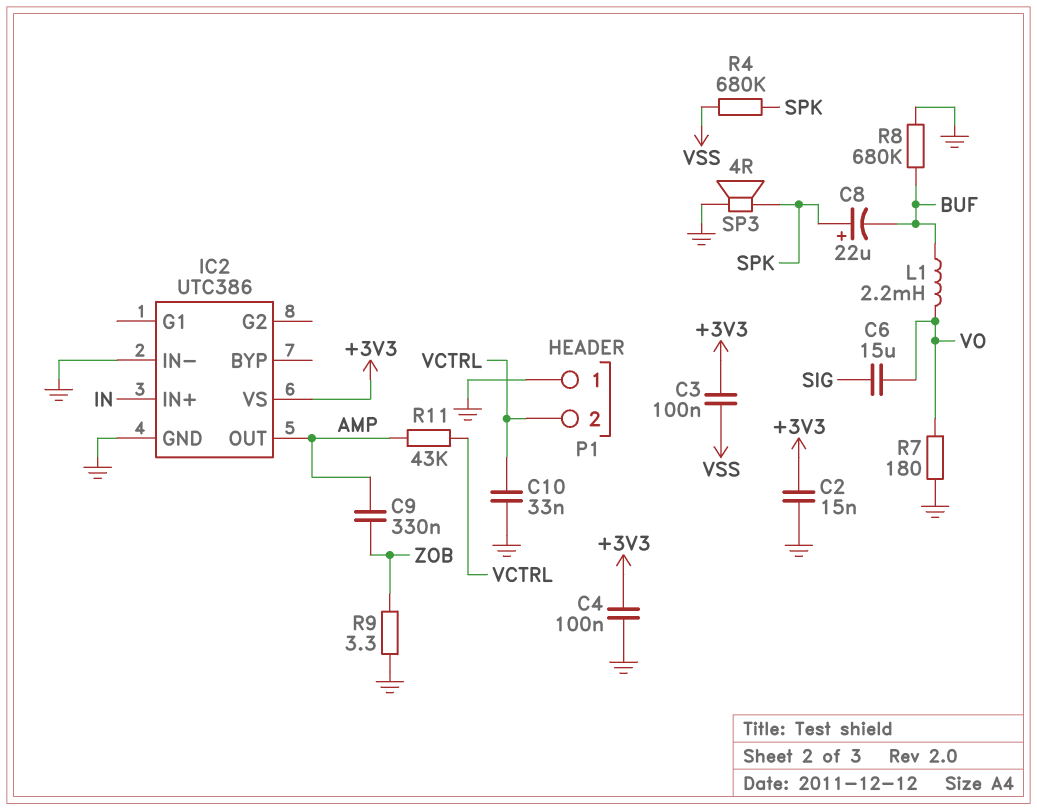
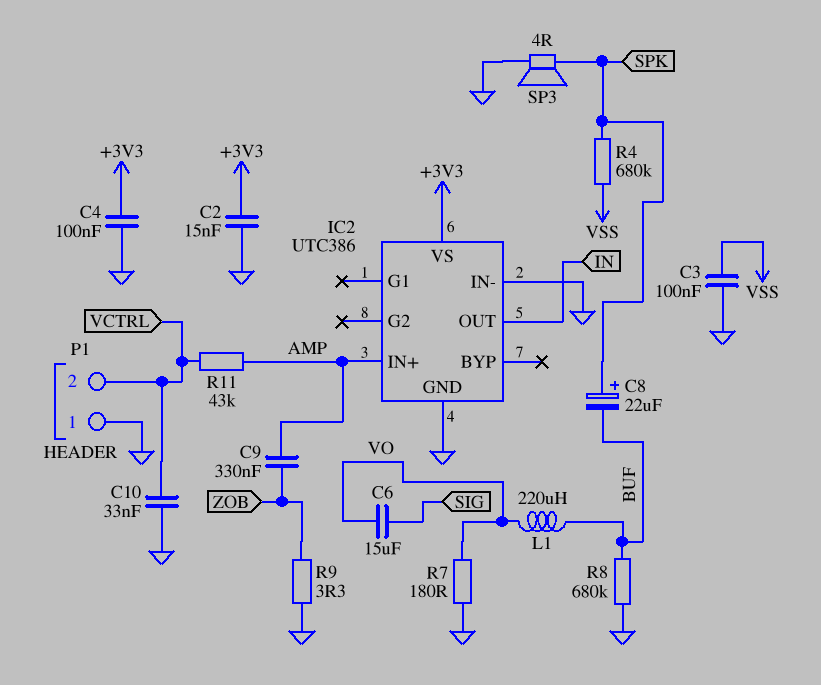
C3: 100nF (+3V3, VSS) -> 100nF (GND, VSS)
IC2 pin IN+: IN -> AMP
IC2 pin OUT: AMP -> IN
L1: 2.2mH (BUF, VO) -> 220uH (BUF, VO)

